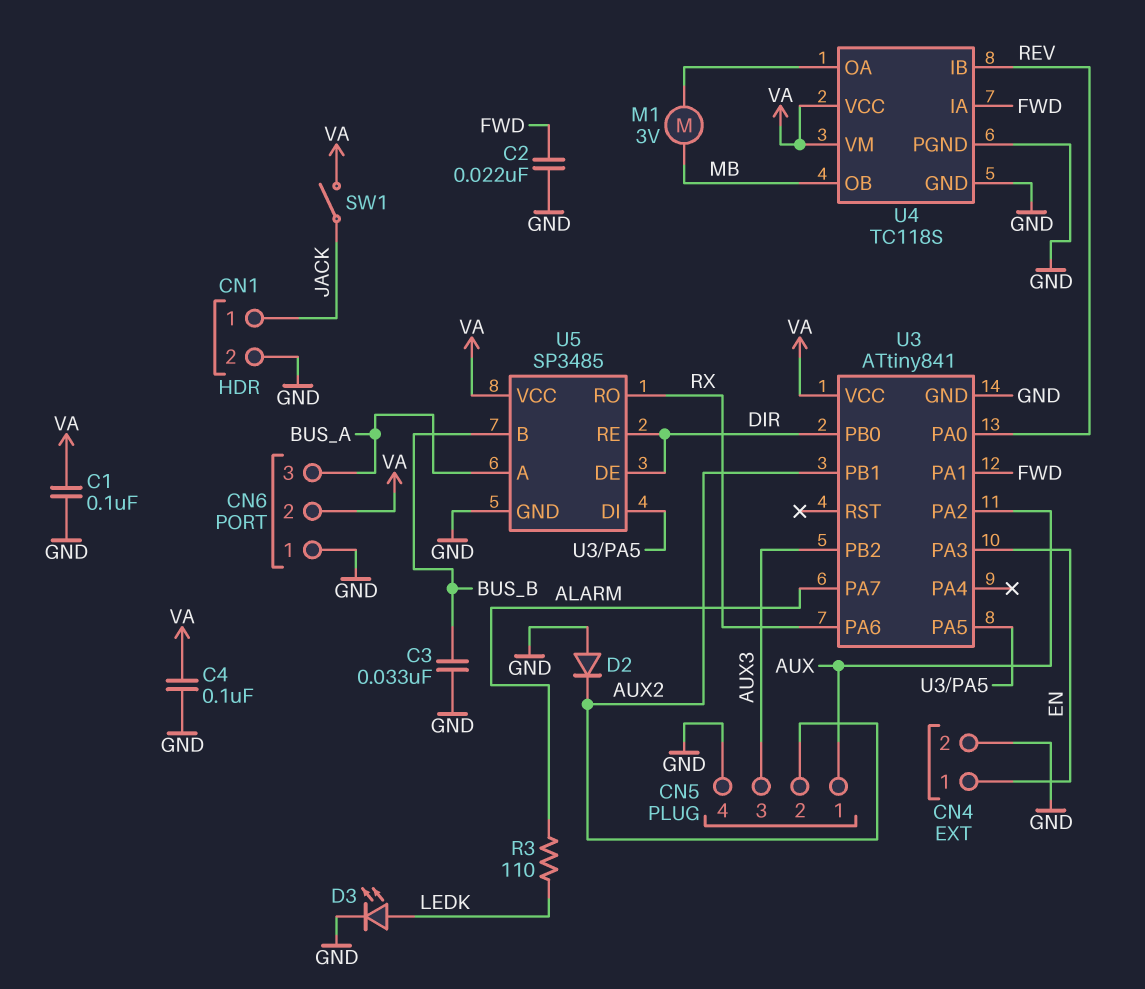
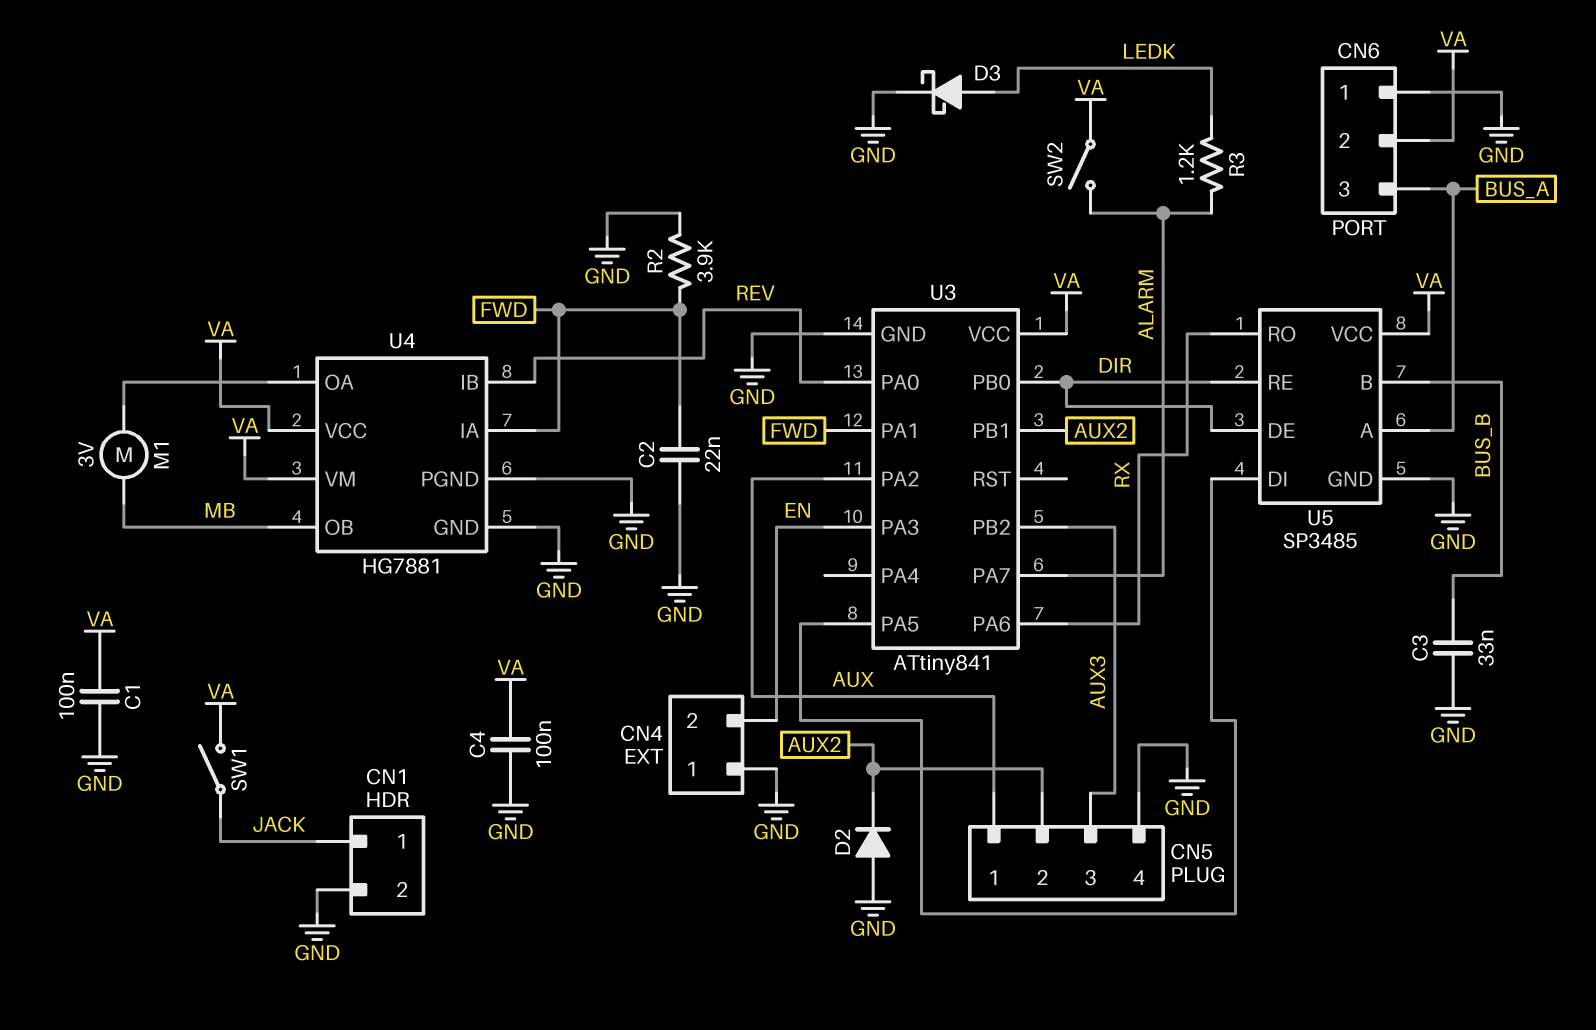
CN4 pin 1: EN -> GND
CN4 pin 2: GND -> EN
D3: LED (A LEDK, K GND) -> schottky (A LEDK, K GND)
R2: none -> 3.9k (FWD, GND)
R3: 110 (ALARM, LEDK) -> 1.2k (ALARM, LEDK)
SW2: none -> switch (ALARM, VA)
U4: TC118S -> HG7881

